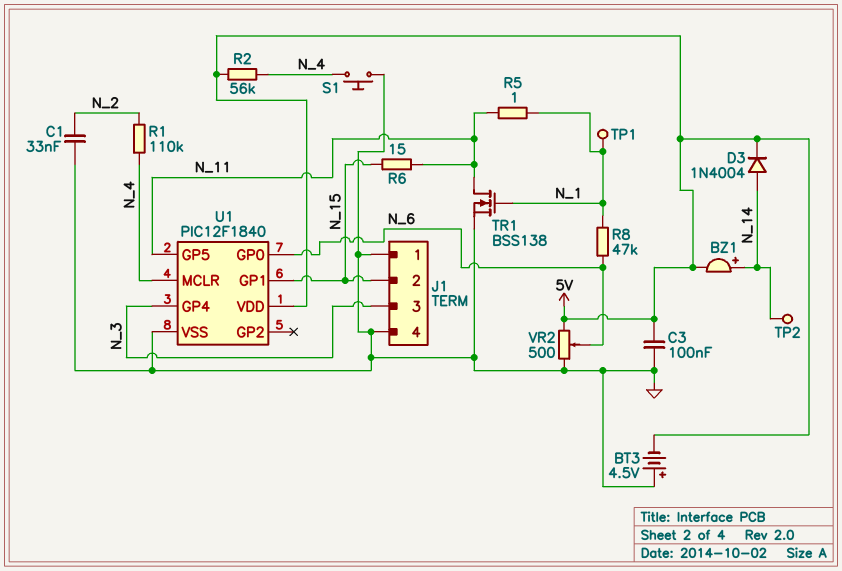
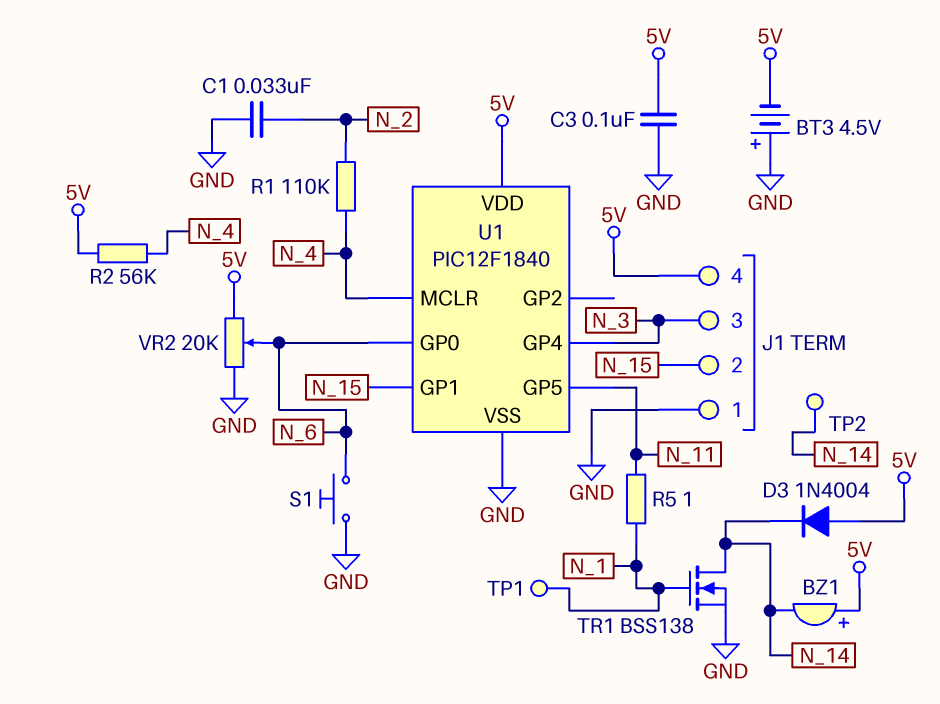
BZ1: buzzer (plus N_14, minus 5V) -> buzzer (plus 5V, minus N_14)
D3: diode 1N4004 (A N_14, K 5V) -> diode 1N4004 (A 5V, K N_14)
J1 pin 4: GND -> 5V
R6: 15 (N_11, N_15) -> none
R8: 47k (N_1, N_6) -> none
S1: button (GND, N_4) -> button (GND, N_6)
TR1: NMOS BSS138 (G N_1, D N_11, S GND) -> NMOS BSS138 (G N_1, D N_14, S GND)
VR2: 500 (5V, GND, wiper N_6) -> 20k (5V, GND, wiper N_6)

